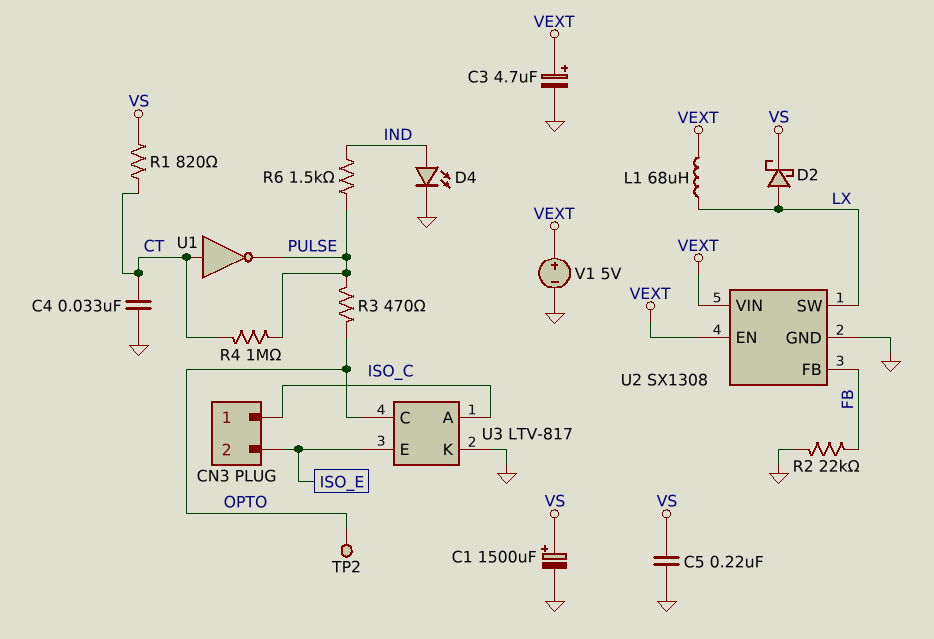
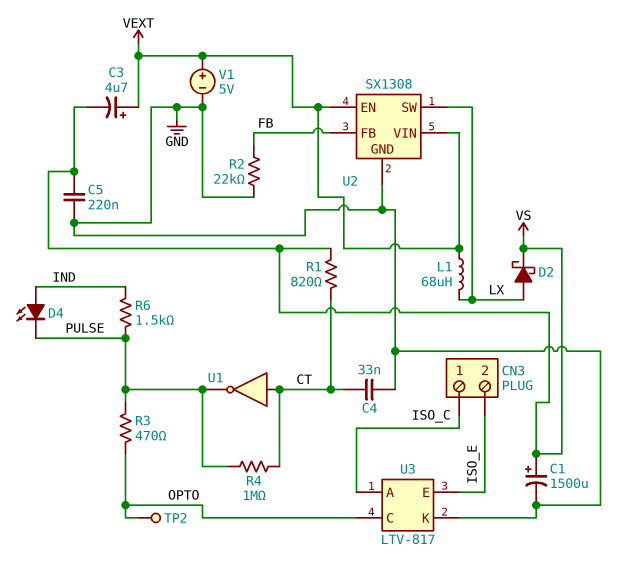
C3: 4.7uF (plus VEXT, minus GND) -> 4.7uF (plus VEXT, minus VS)
D4: LED (A IND, K GND) -> LED (A IND, K PULSE)

